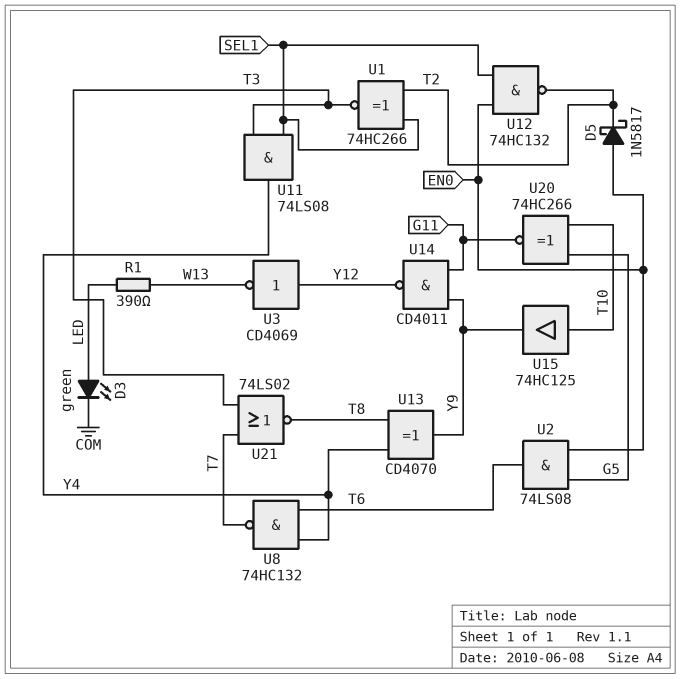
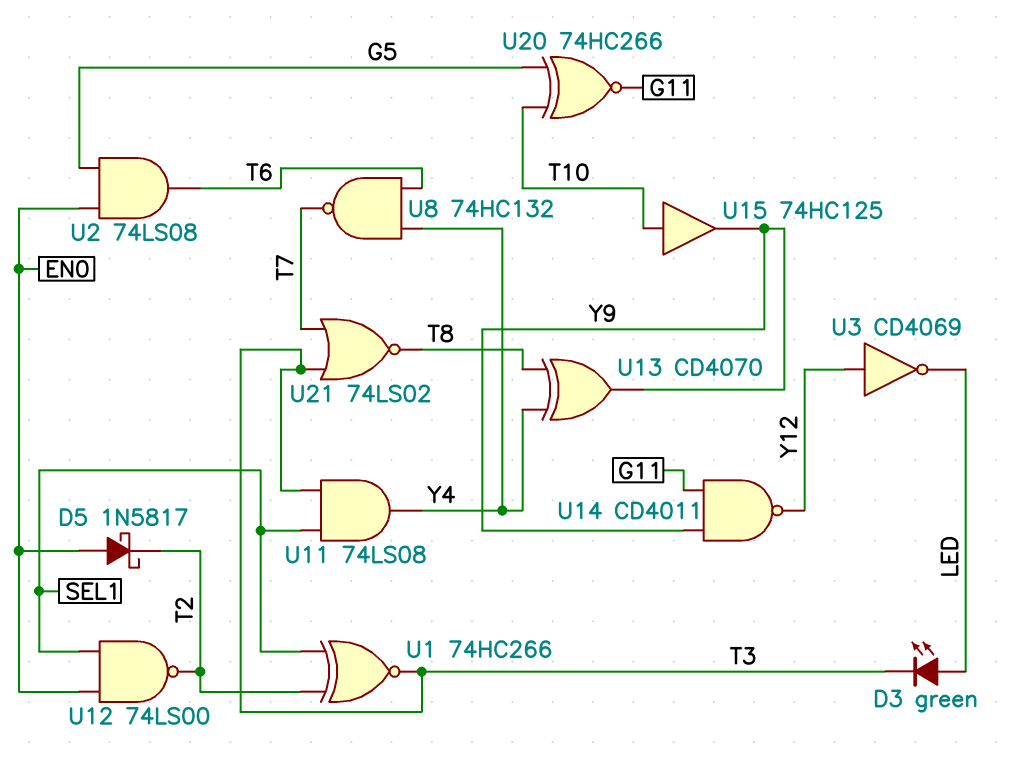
D3: LED green (A LED, K COM) -> LED green (A LED, K T3)
R1: 390 (LED, W13) -> none
U3: NOT CD4069 (in Y12, out W13) -> NOT CD4069 (in Y12, out LED)
U12: NAND 74HC132 (in EN0, in SEL1, out T2) -> NAND 74LS00 (in EN0, in SEL1, out T2)

